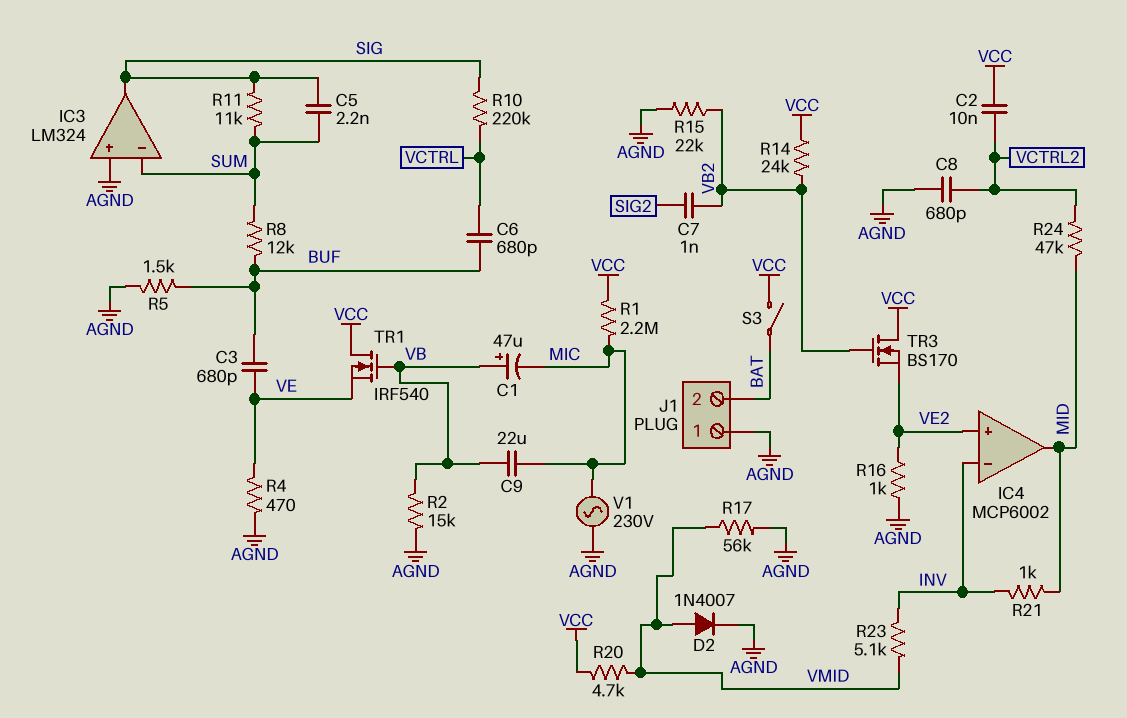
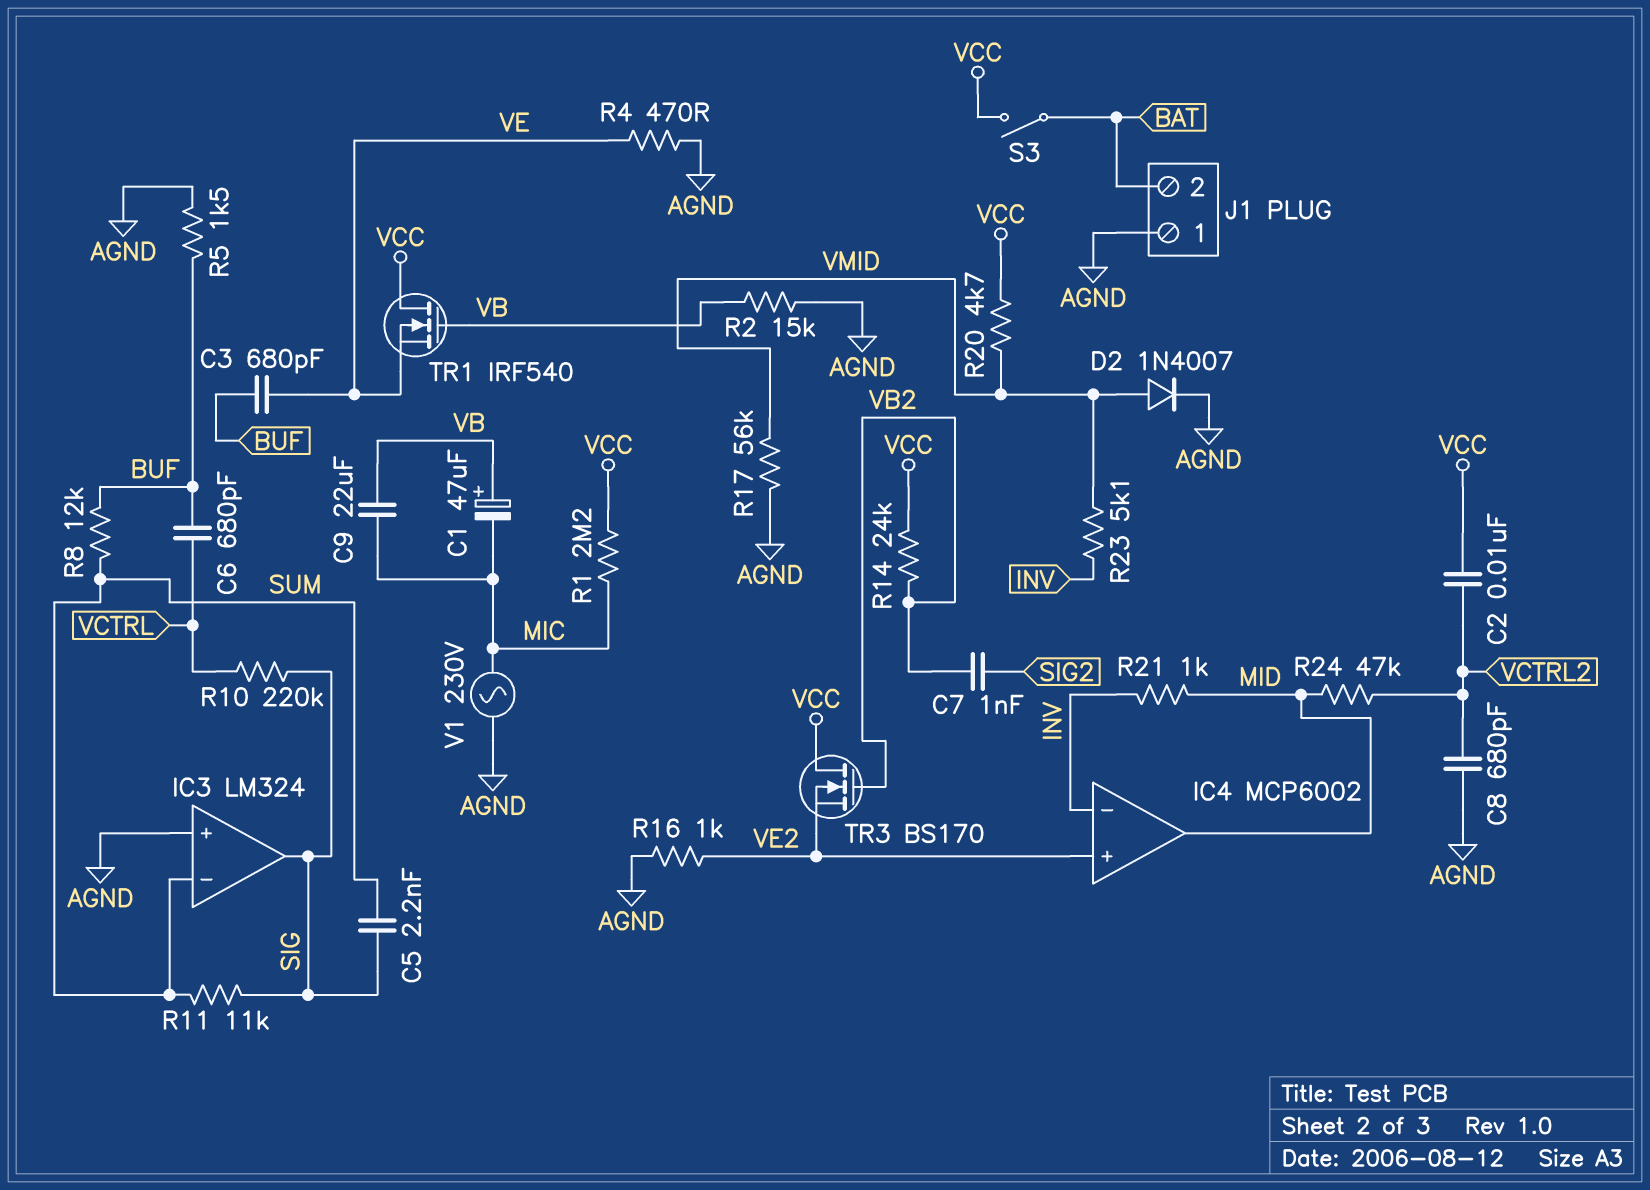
R15: 22k (AGND, VB2) -> none

